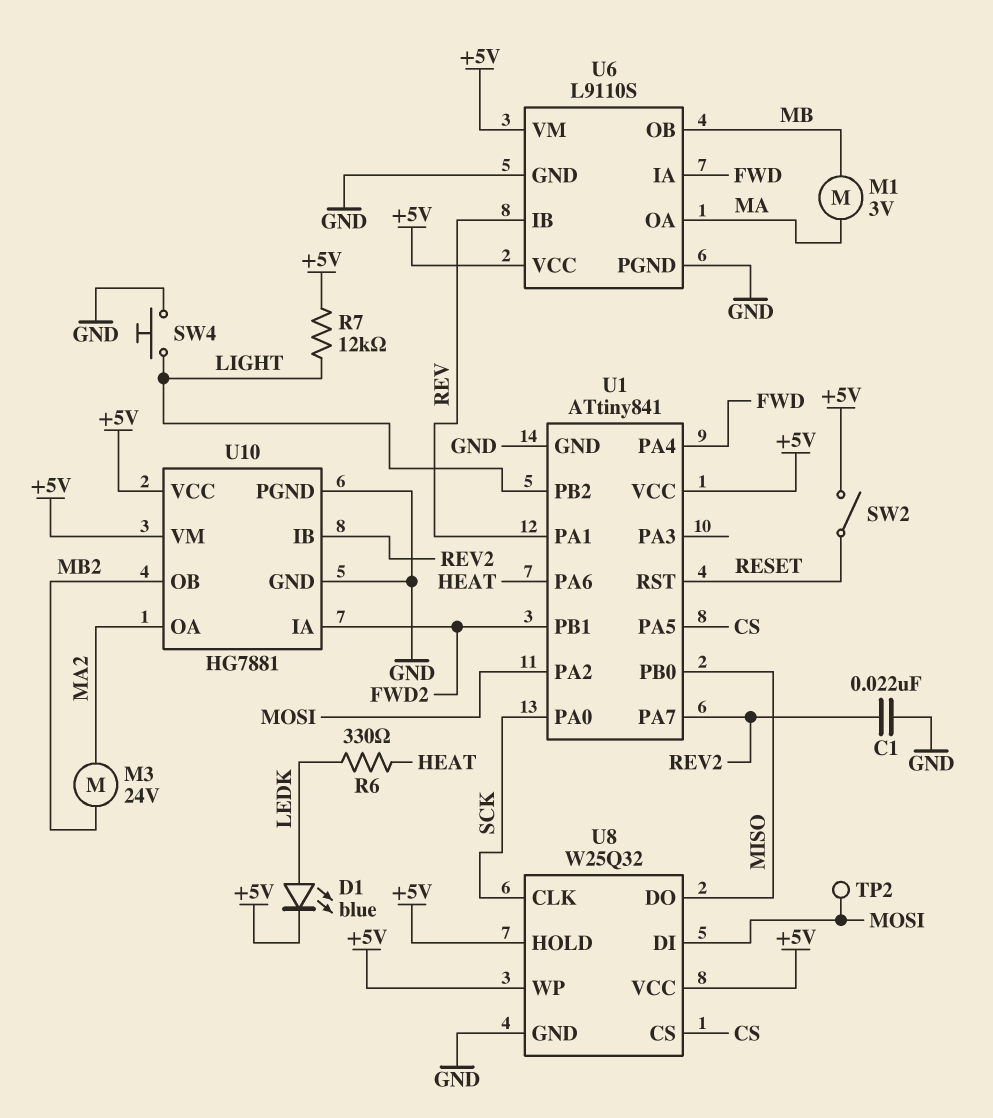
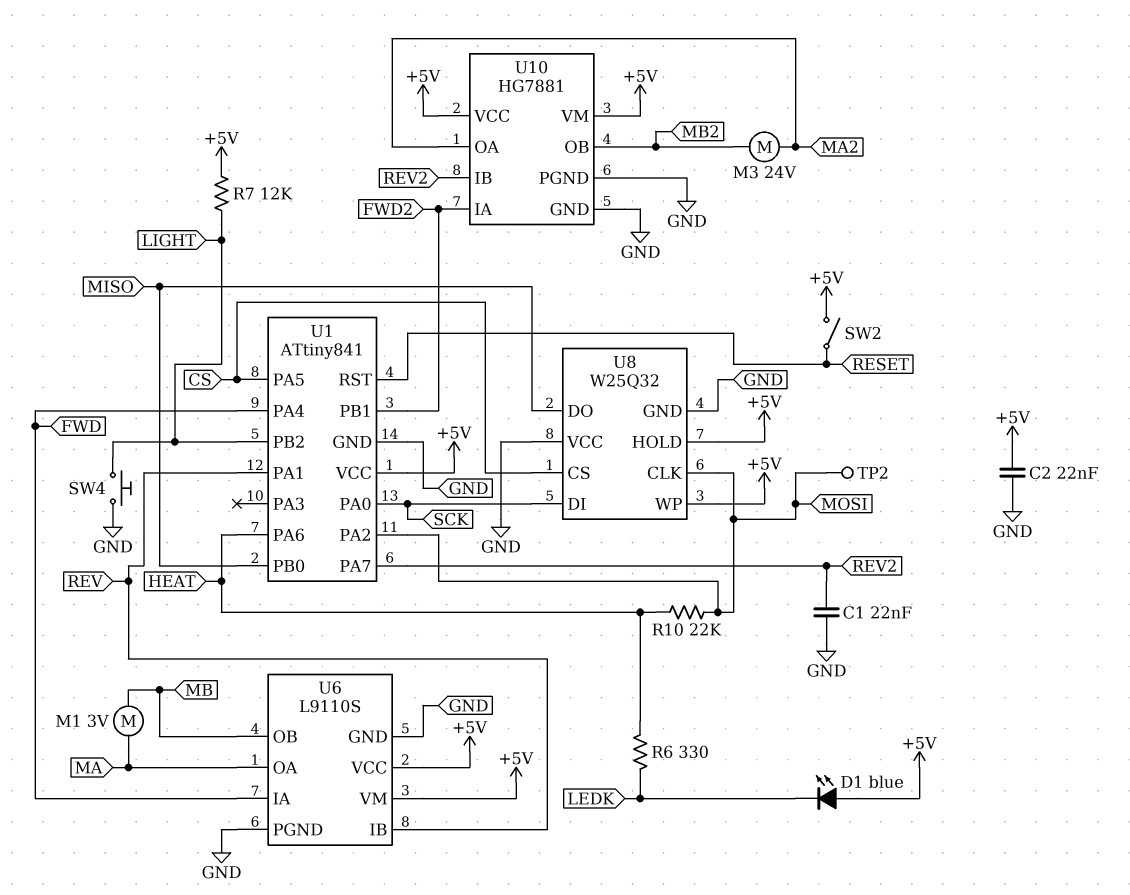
C2: none -> 22nF (+5V, GND)
D1: LED blue (A LEDK, K +5V) -> LED blue (A +5V, K LEDK)
R10: none -> 22k (HEAT, MOSI)
U8 pin CLK: SCK -> MOSI
U8 pin DI: MOSI -> SCK
U8 pin VCC: +5V -> GND

